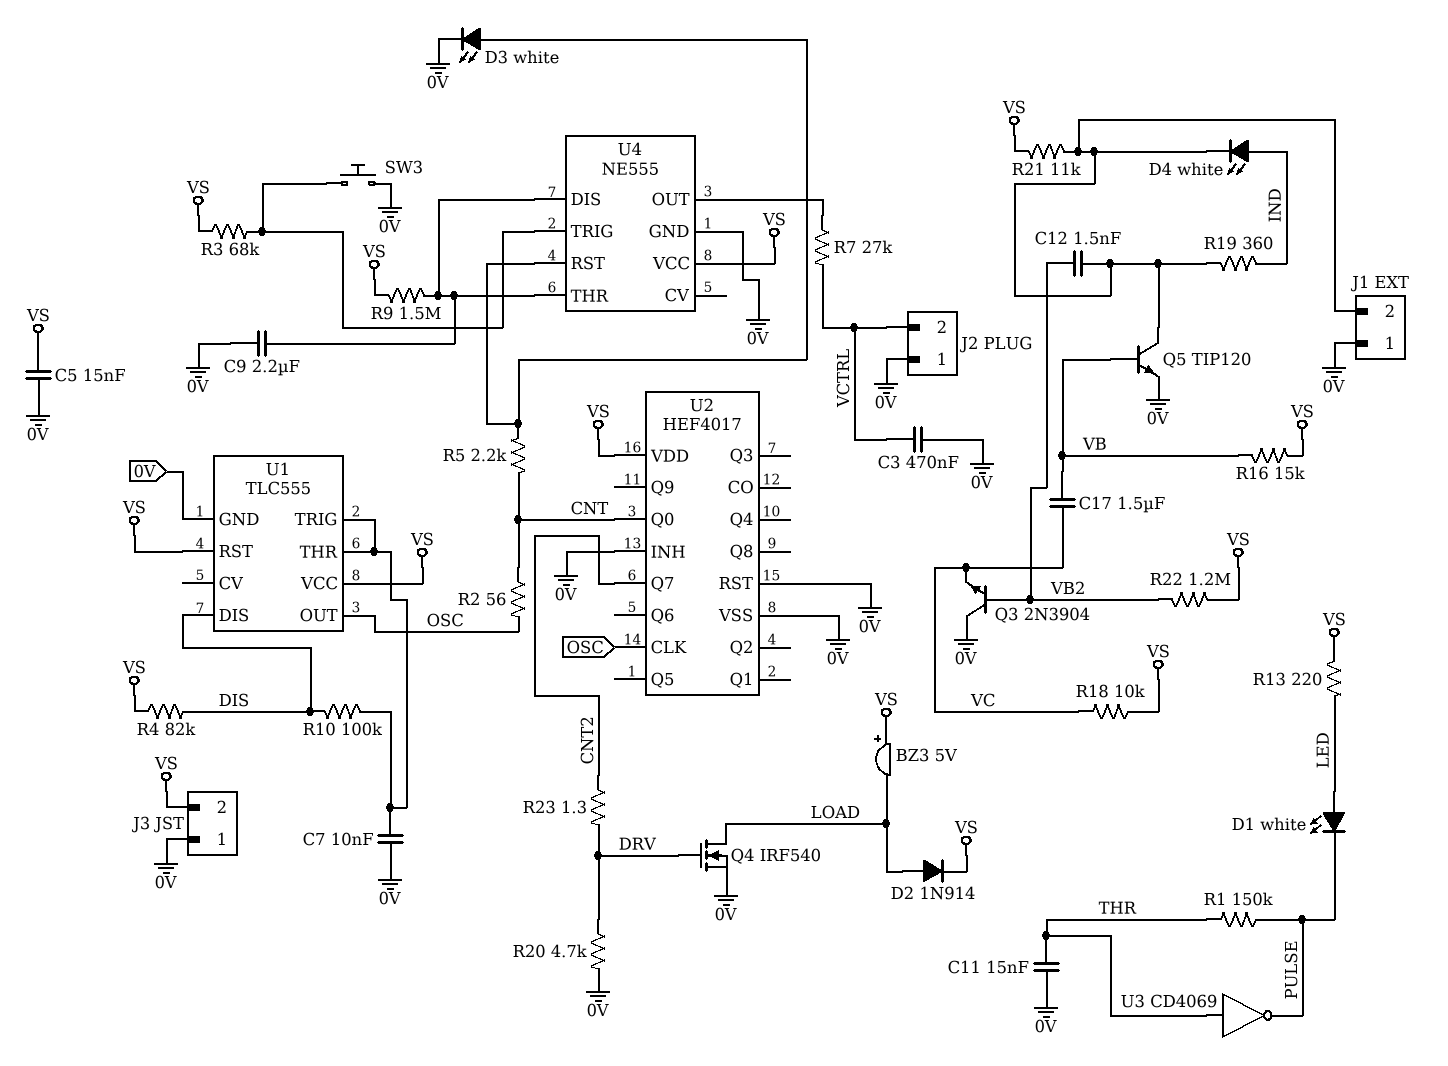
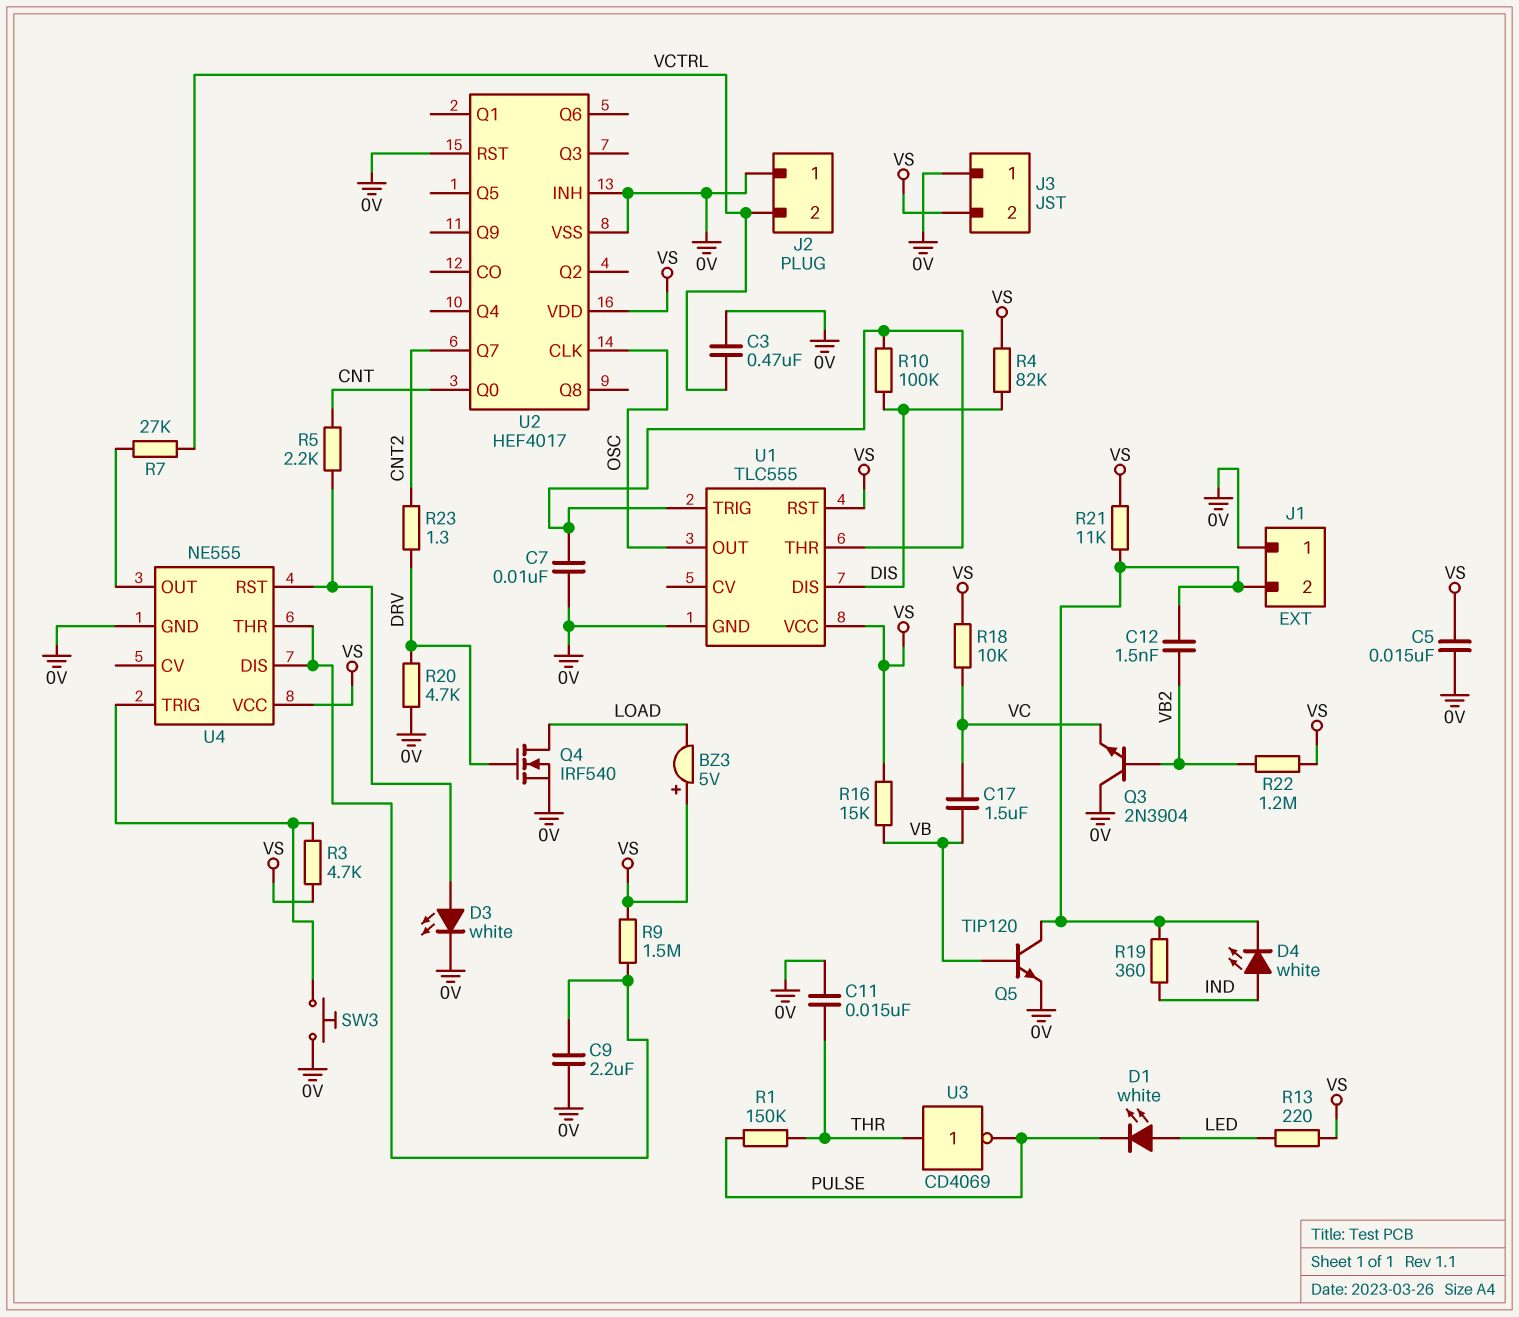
D2: diode 1N914 (A LOAD, K VS) -> none
R2: 56 (CNT, OSC) -> none
R3: 68k (U4/TRIG, VS) -> 4.7k (U4/TRIG, VS)

